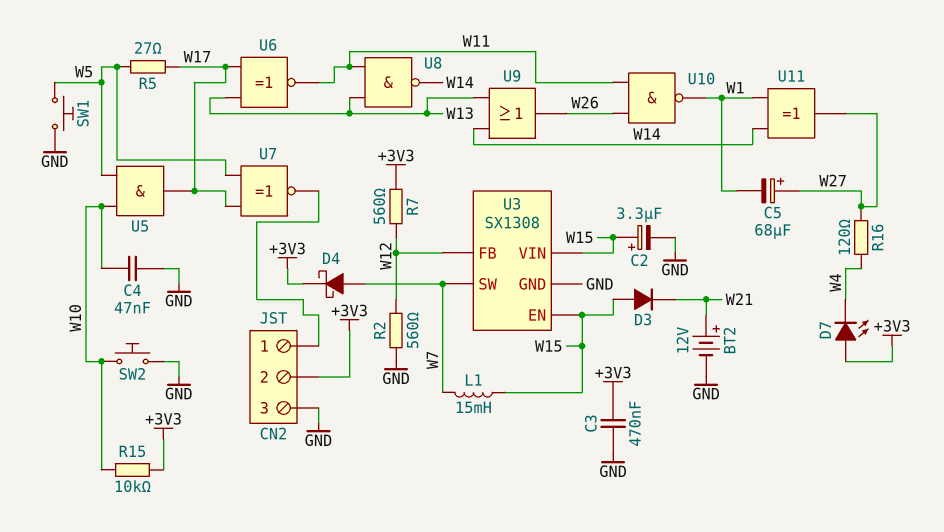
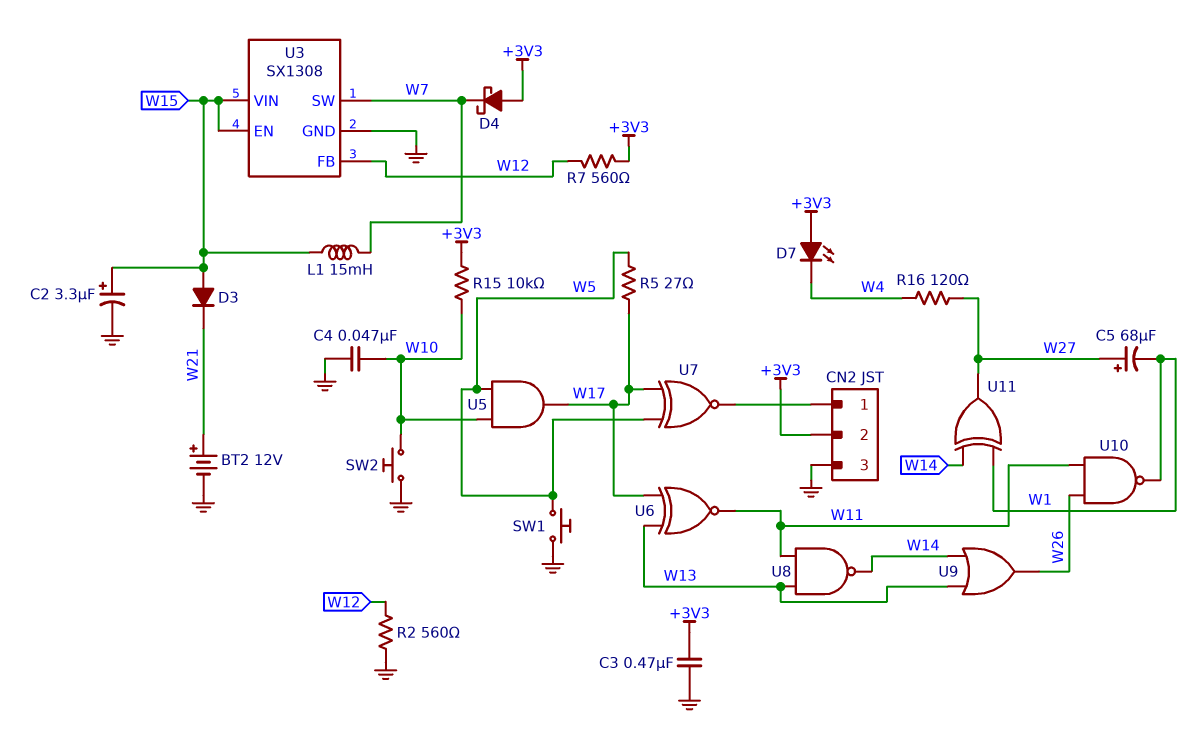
D4: schottky (A W7, K +3V3) -> schottky (A +3V3, K W7)

